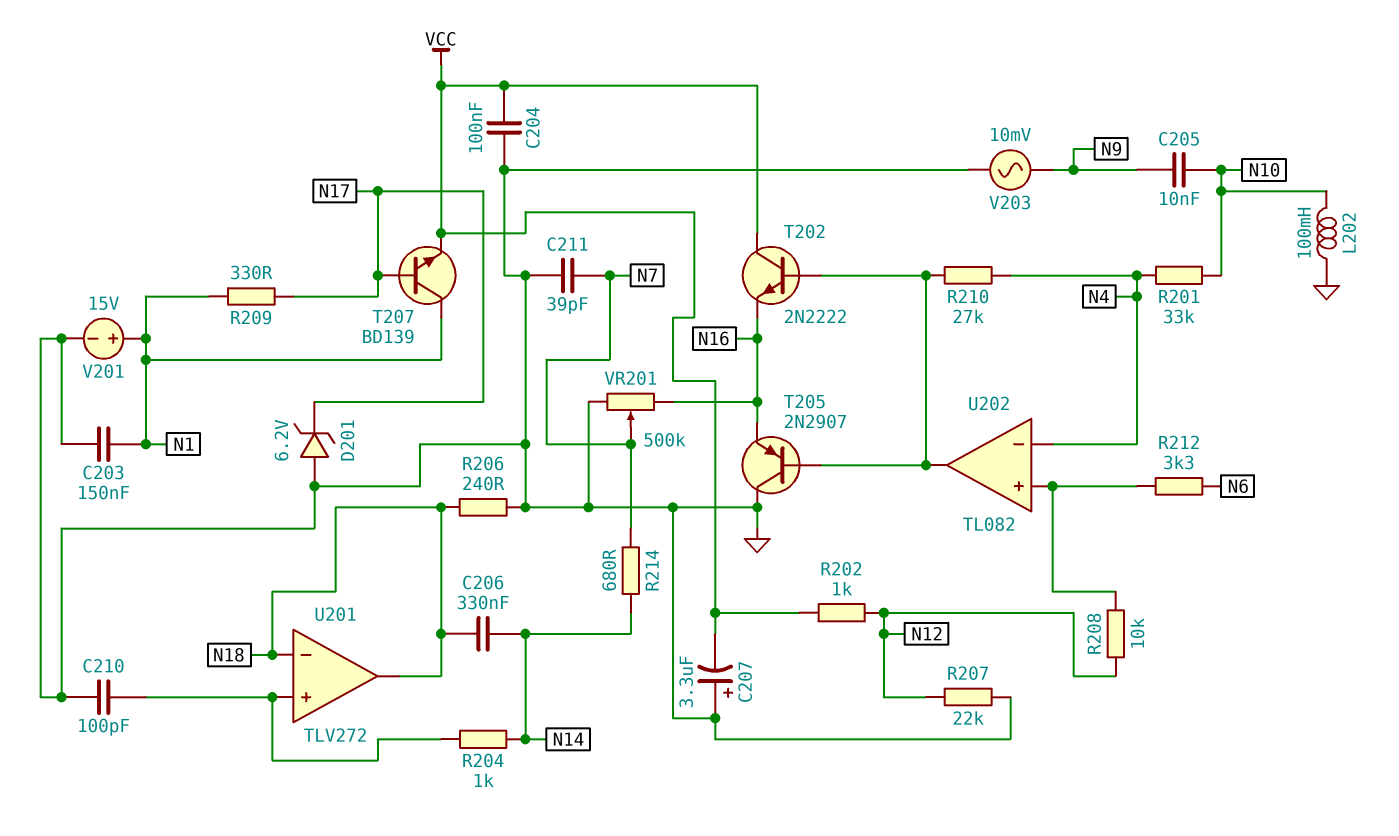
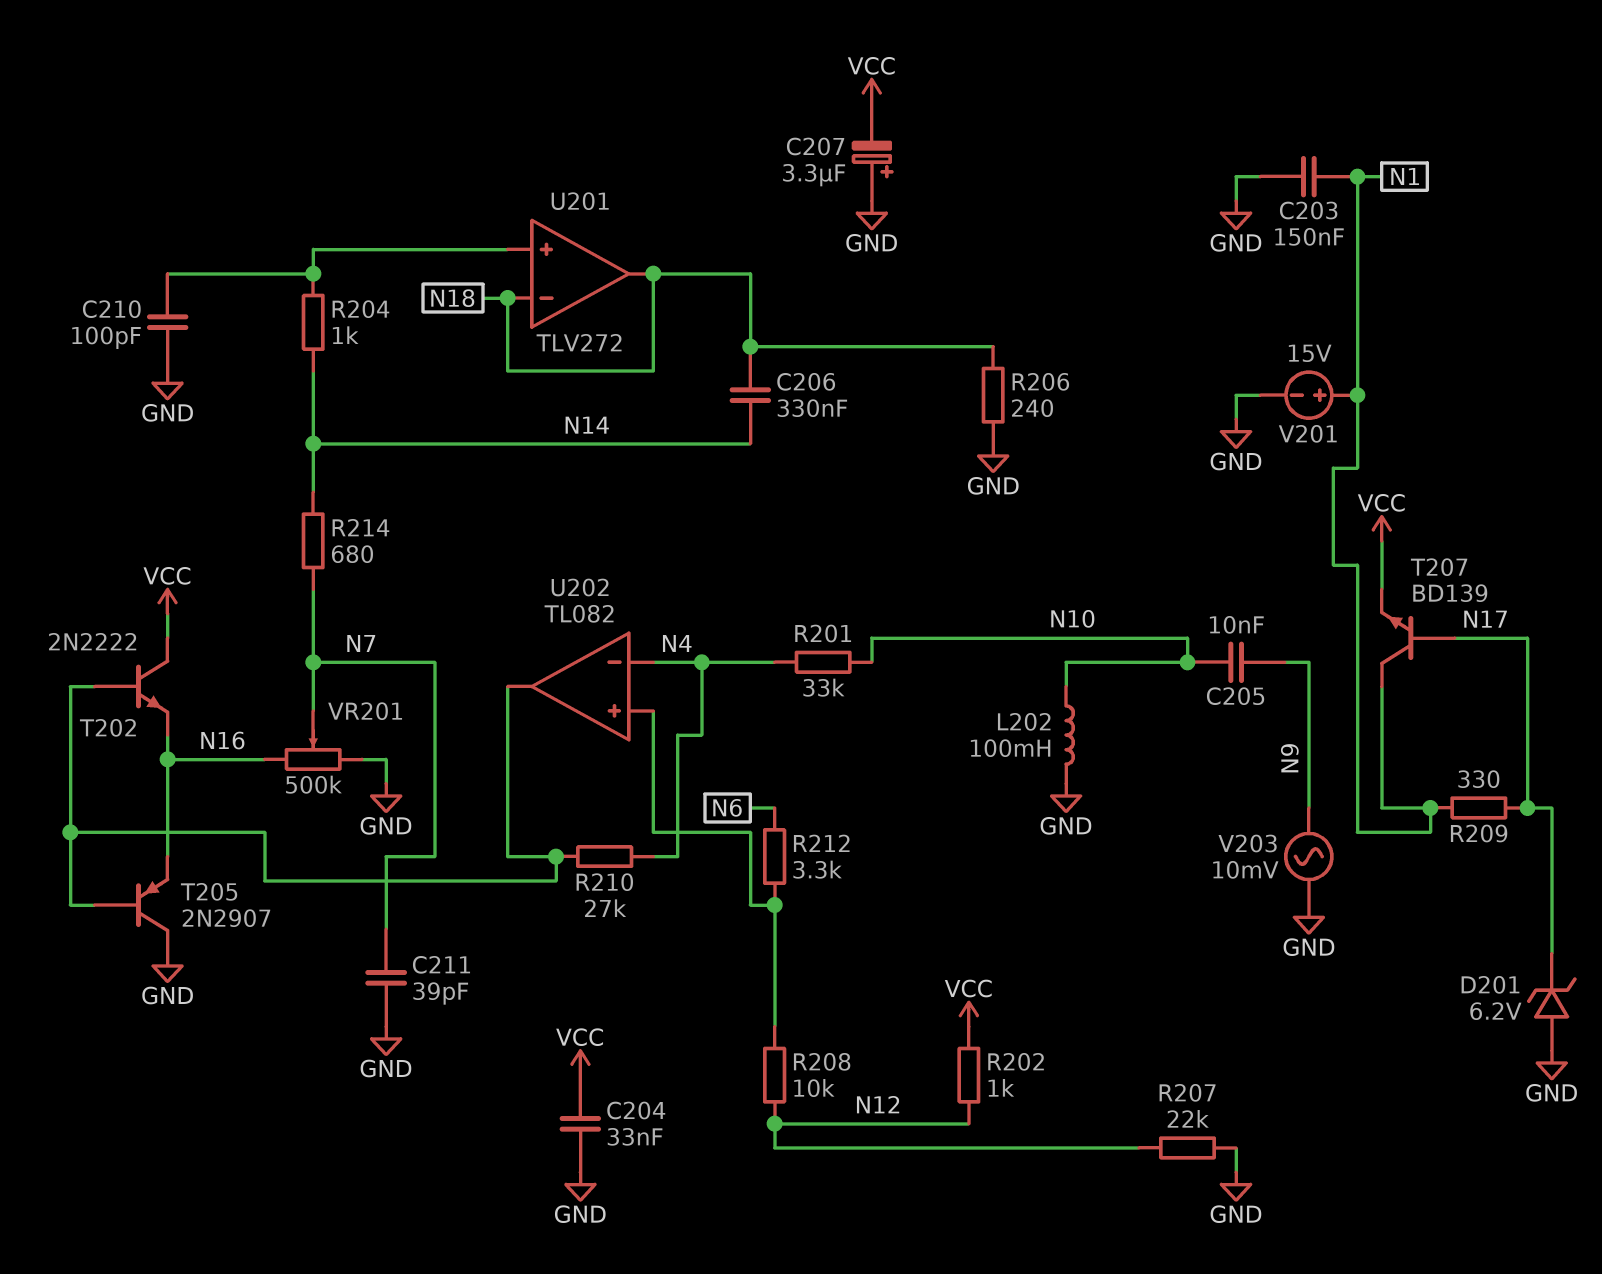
C204: 100nF (GND, VCC) -> 33nF (GND, VCC)

